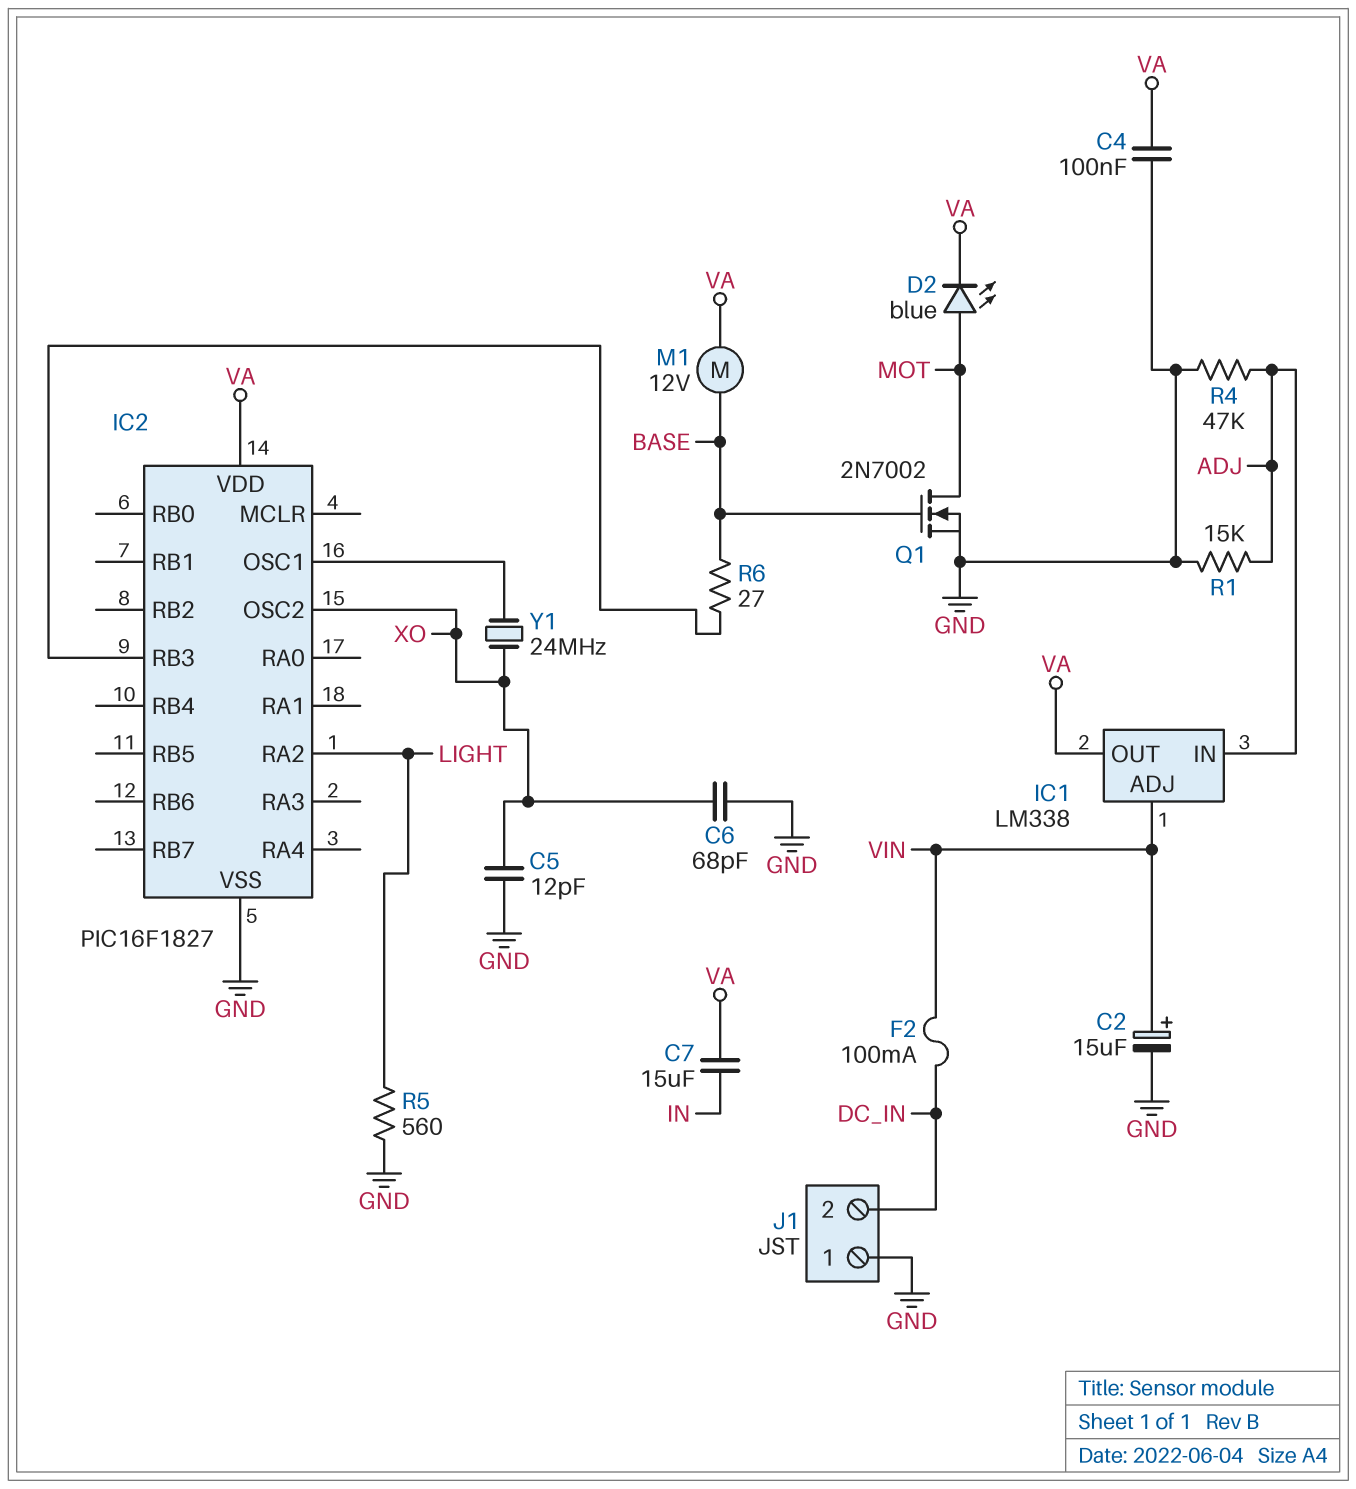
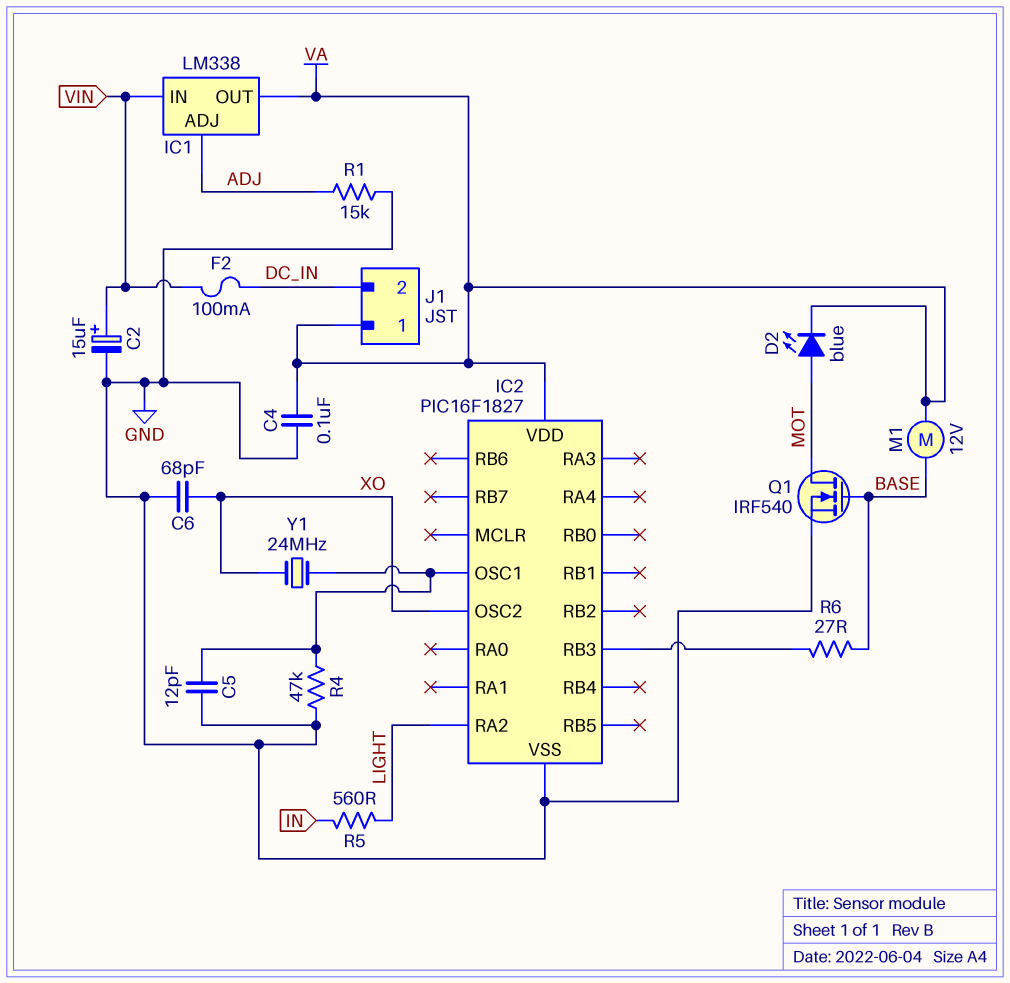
C5: 12pF (GND, XO) -> 12pF (GND, IC2/OSC1)
C7: 15uF (IN, VA) -> none
IC1 pin ADJ: VIN -> ADJ
IC1 pin IN: ADJ -> VIN
J1 pin 1: GND -> VA
Q1: NMOS 2N7002 (G BASE, D MOT, S GND) -> NMOS IRF540 (G BASE, D MOT, S GND)
R4: 47k (ADJ, GND) -> 47k (GND, IC2/OSC1)
R5: 560 (GND, LIGHT) -> 560 (IN, LIGHT)

